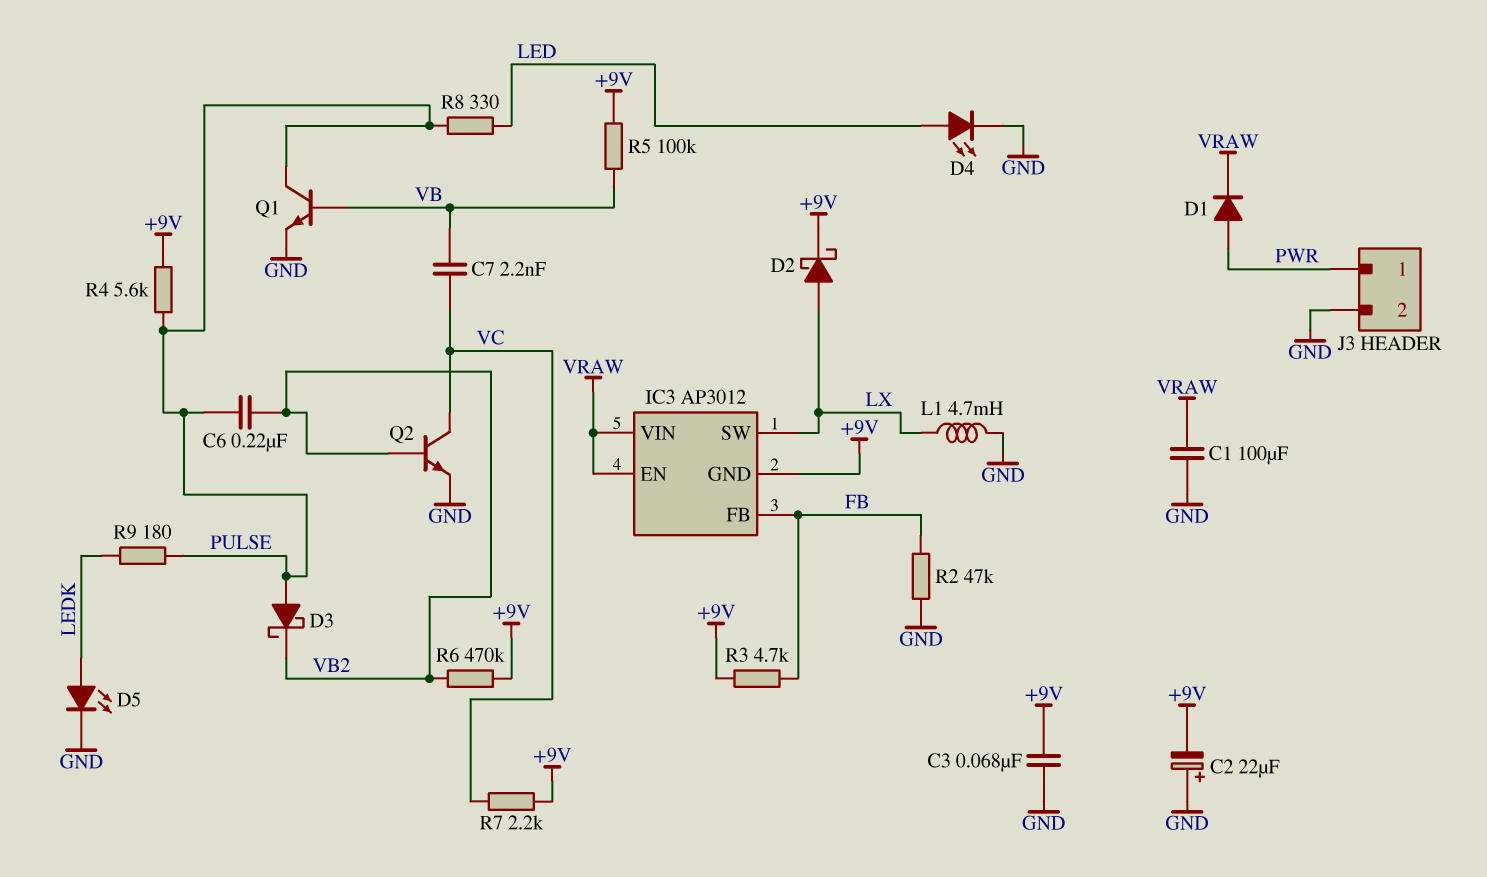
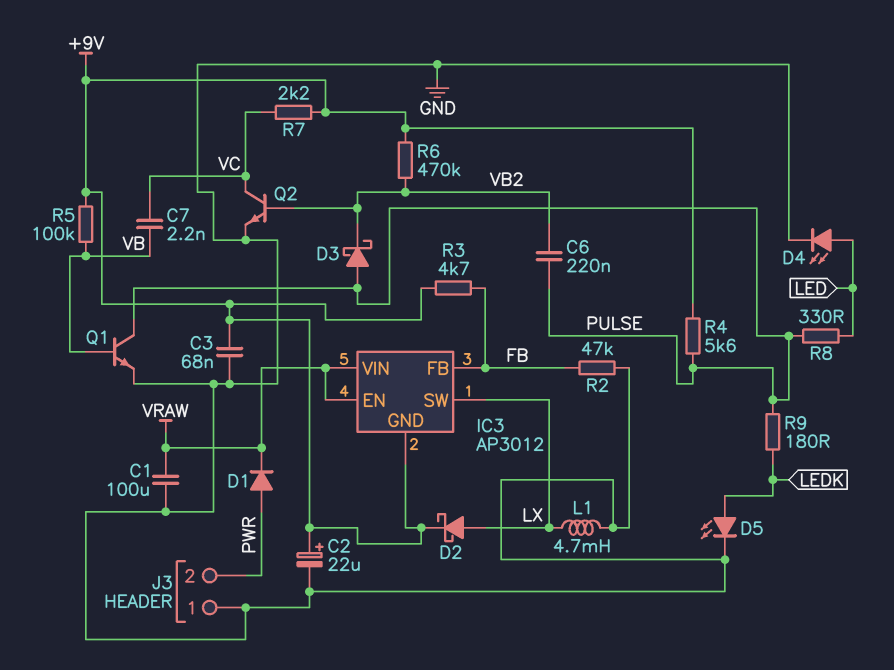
C2: 22uF (plus GND, minus +9V) -> 22uF (plus +9V, minus GND)
J3 pin 1: PWR -> GND
J3 pin 2: GND -> PWR

